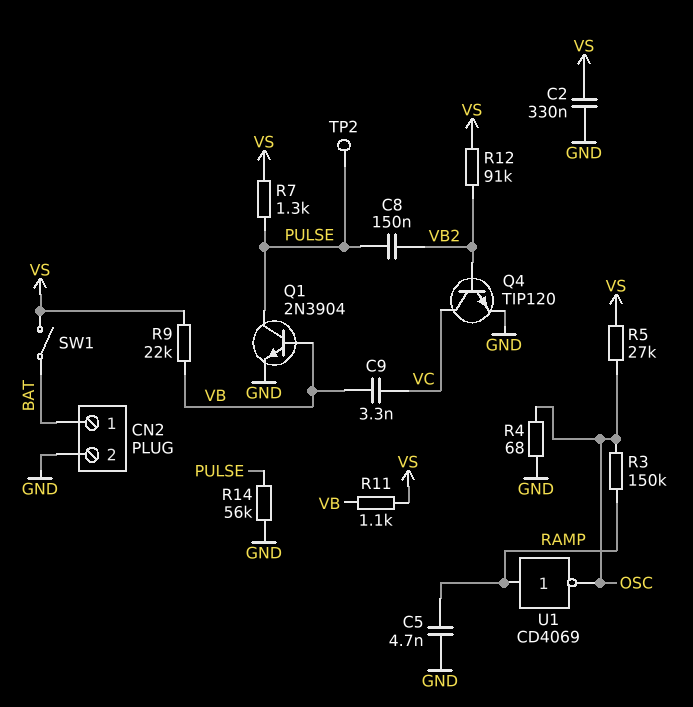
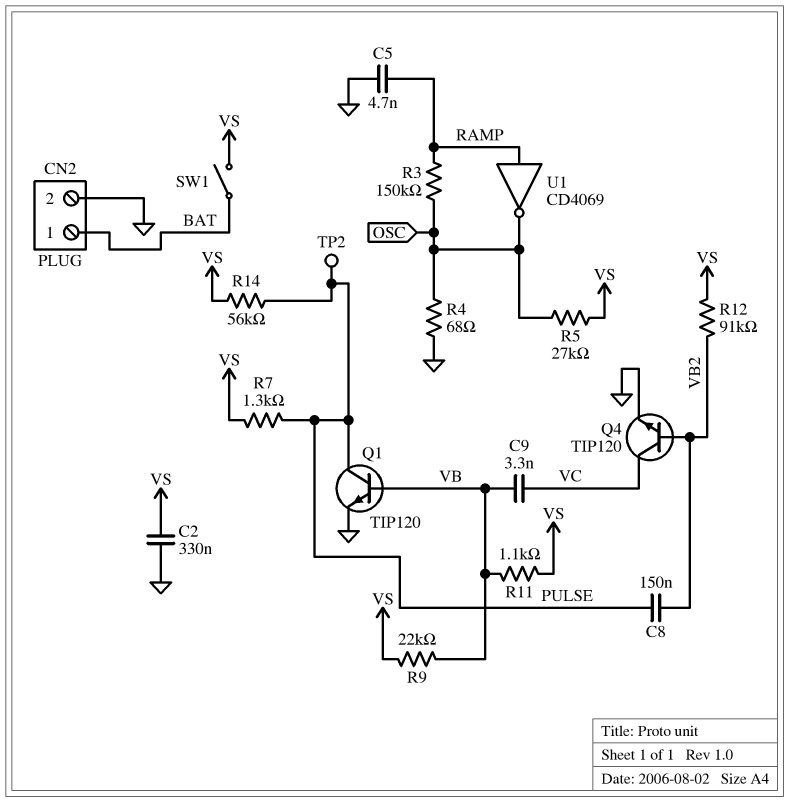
Q1: NPN 2N3904 (B VB, C PULSE, E GND) -> NPN TIP120 (B VB, C PULSE, E GND)
R14: 56k (GND, PULSE) -> 56k (PULSE, VS)

